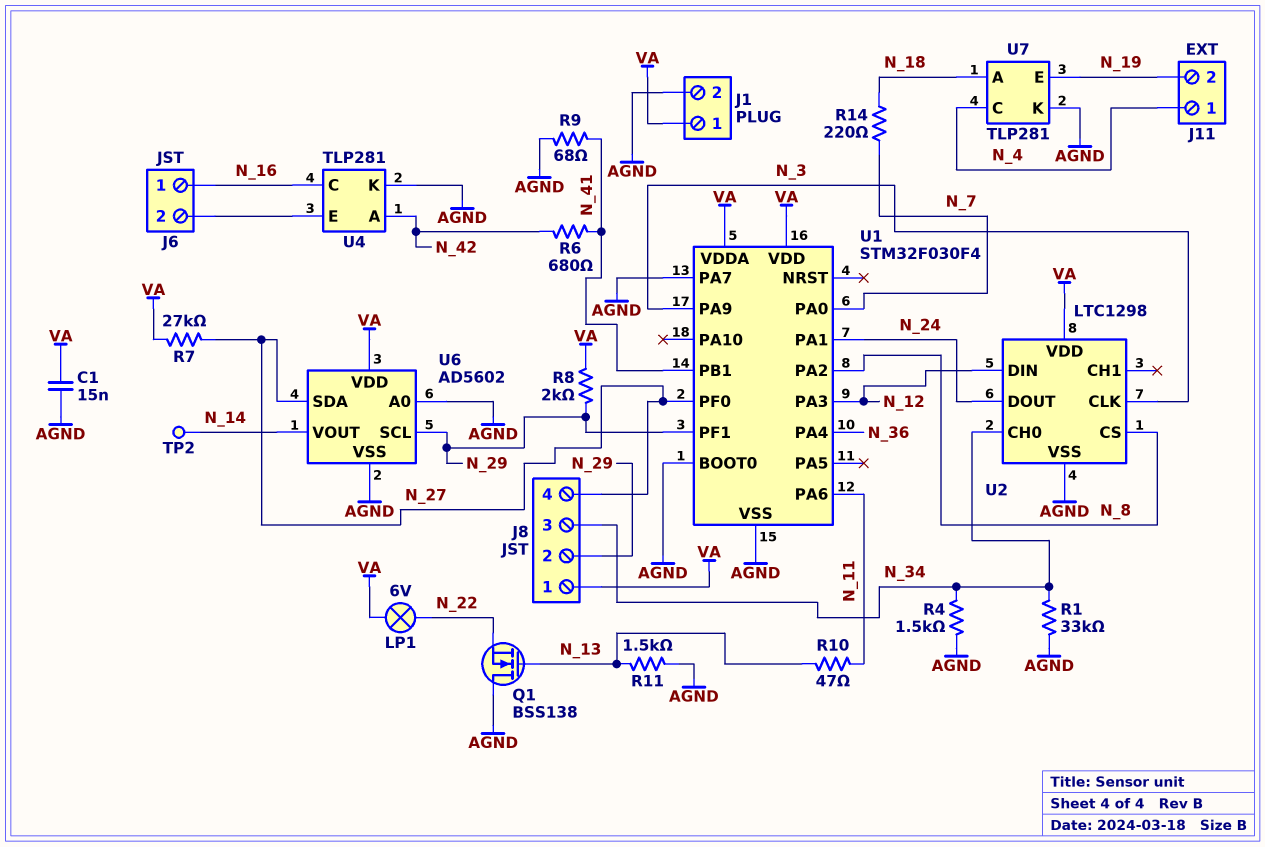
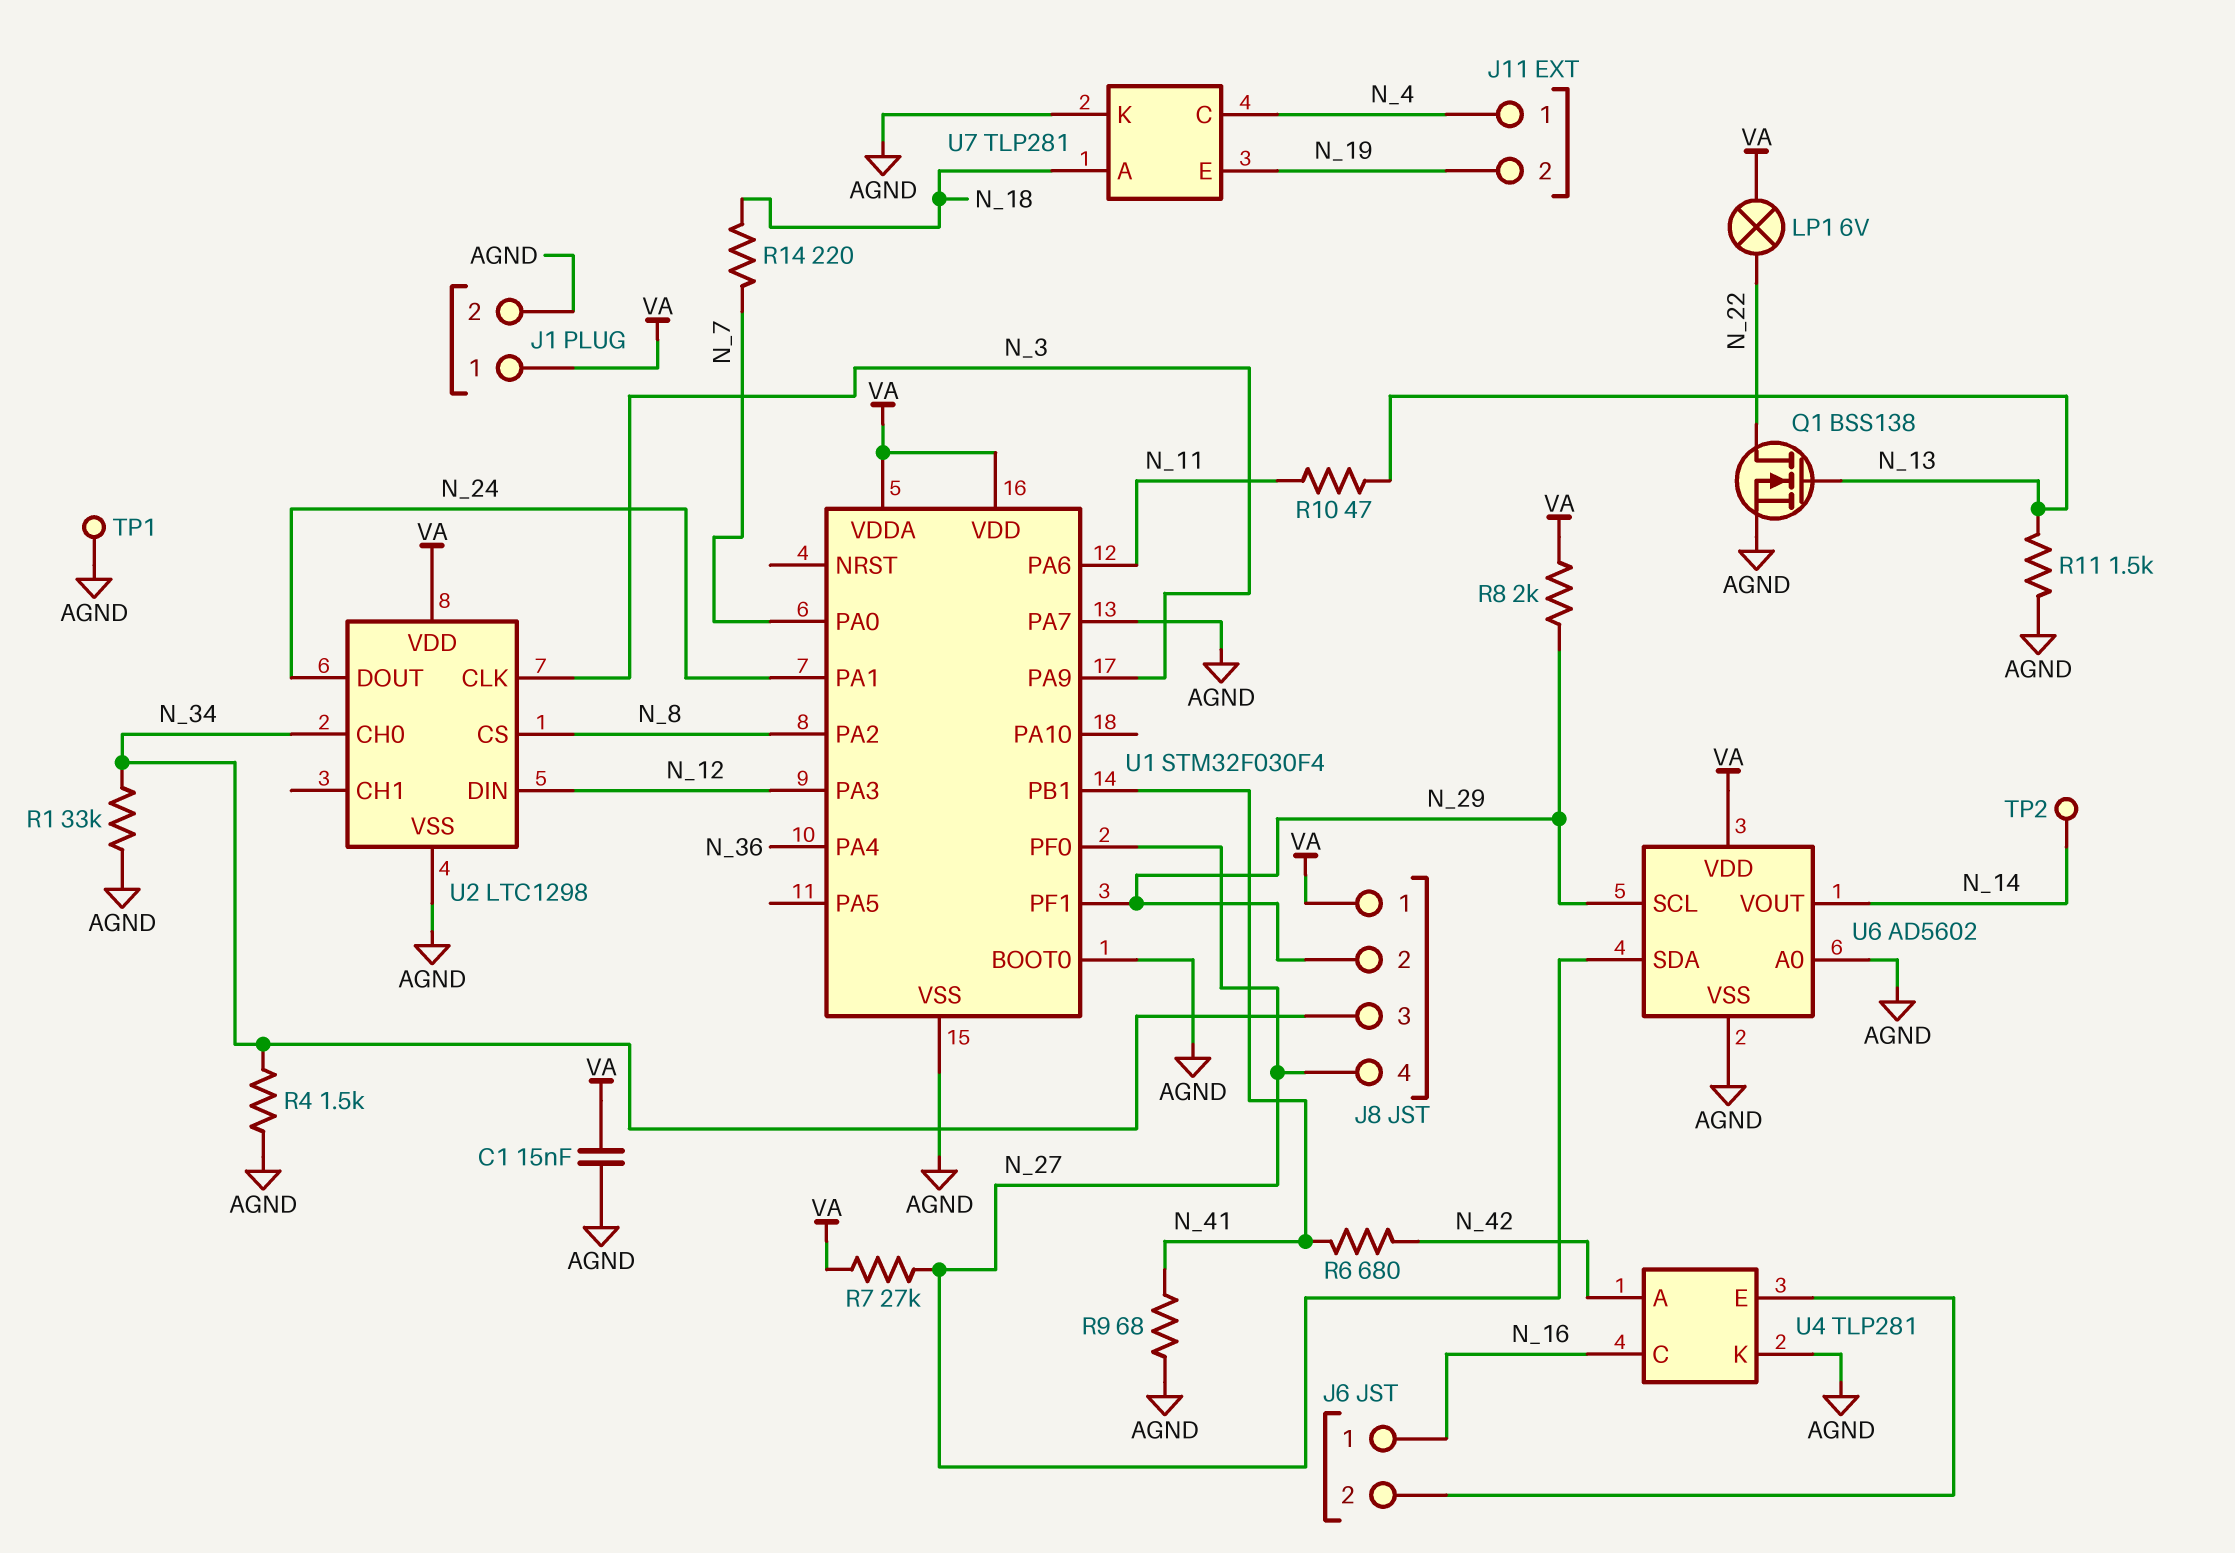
Q1: NMOS BSS138 (G N_13, D AGND, S N_22) -> NMOS BSS138 (G N_13, D N_22, S AGND)
TP1: none -> test point (AGND)

